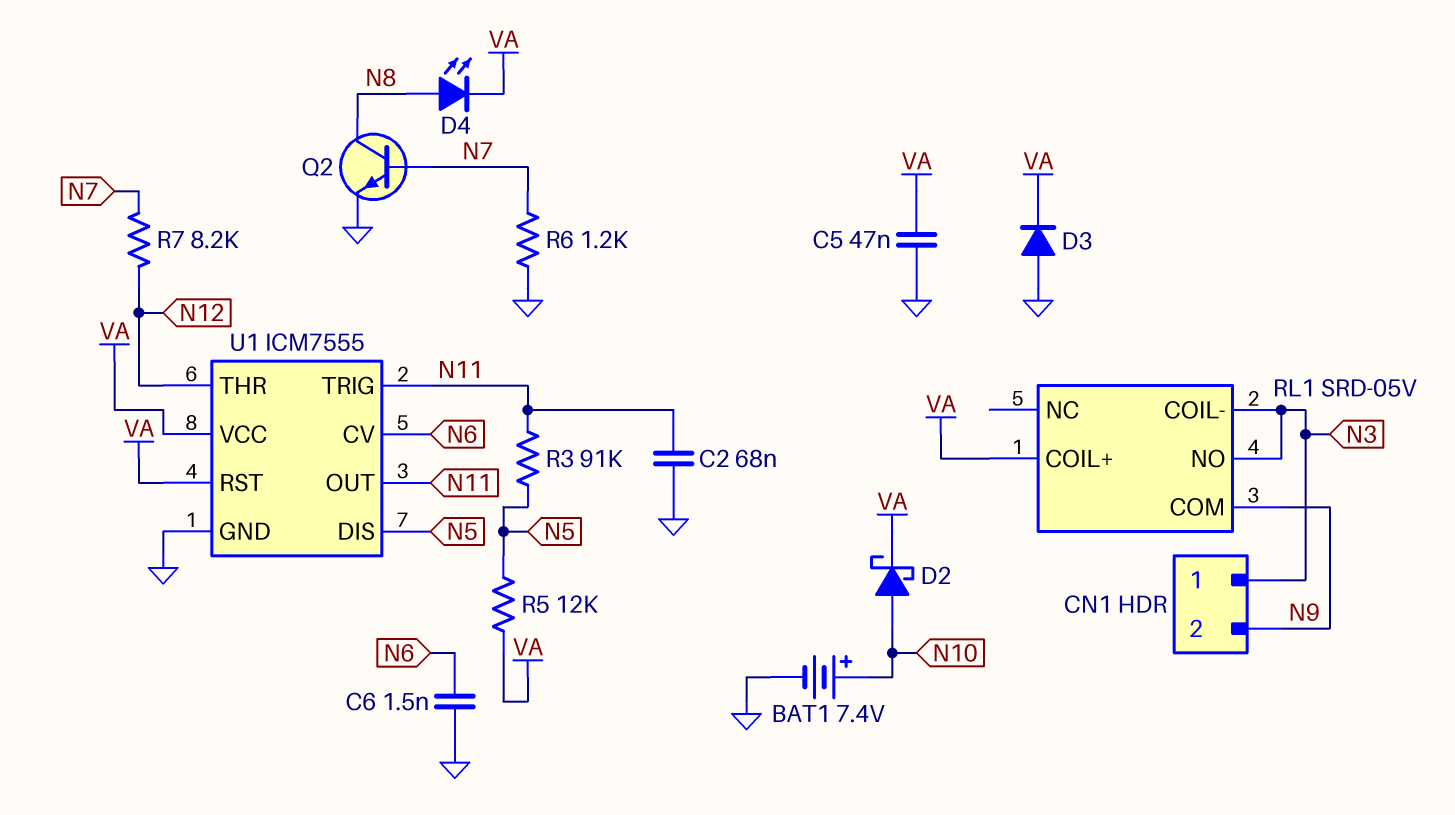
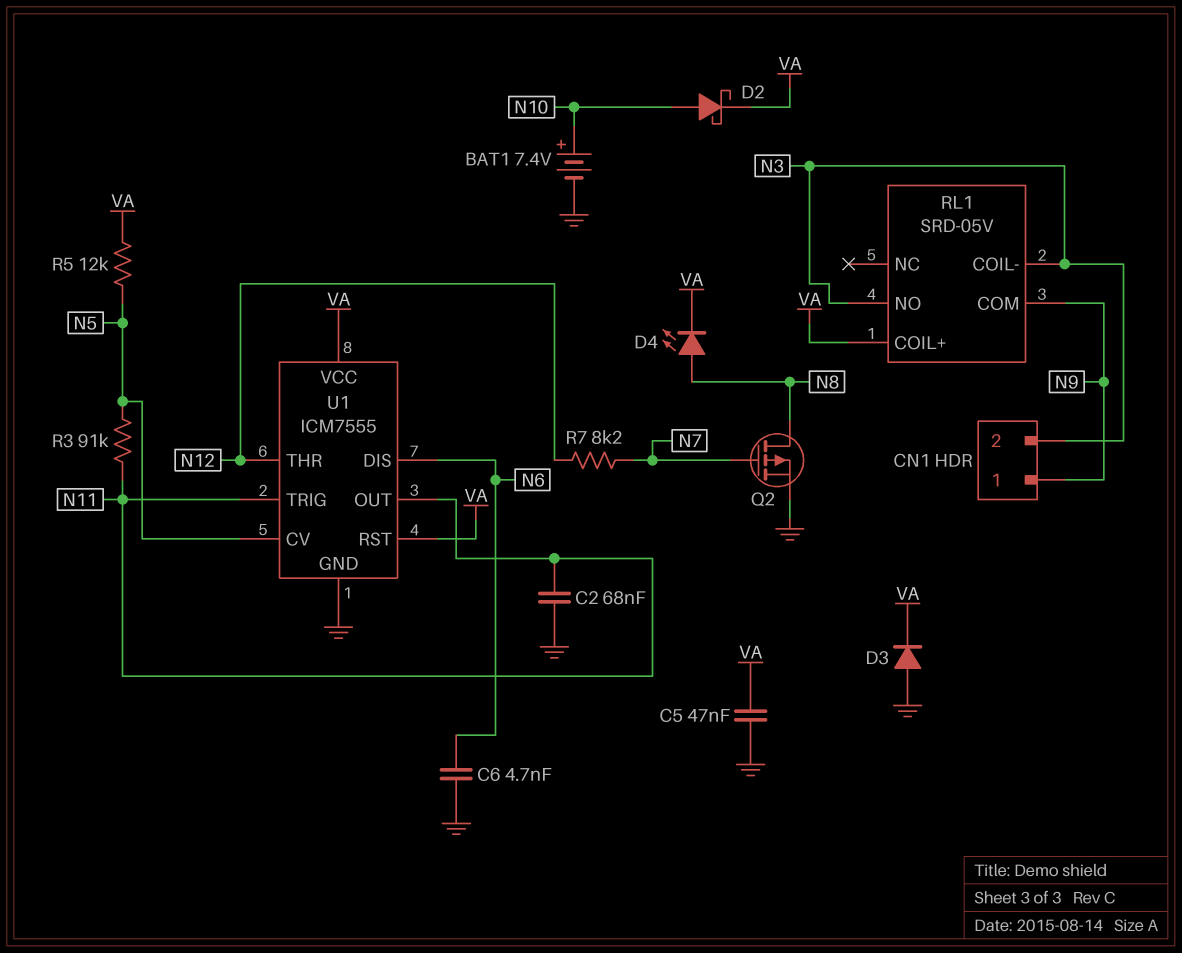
C6: 1.5nF (GND, N6) -> 4.7nF (GND, N6)
CN1 pin 1: N3 -> N9
CN1 pin 2: N9 -> N3
Q2: NPN (B N7, C N8, E GND) -> PMOS (G N7, D N8, S GND)
R6: 1.2k (GND, N7) -> none
U1 pin CV: N6 -> N5
U1 pin DIS: N5 -> N6

